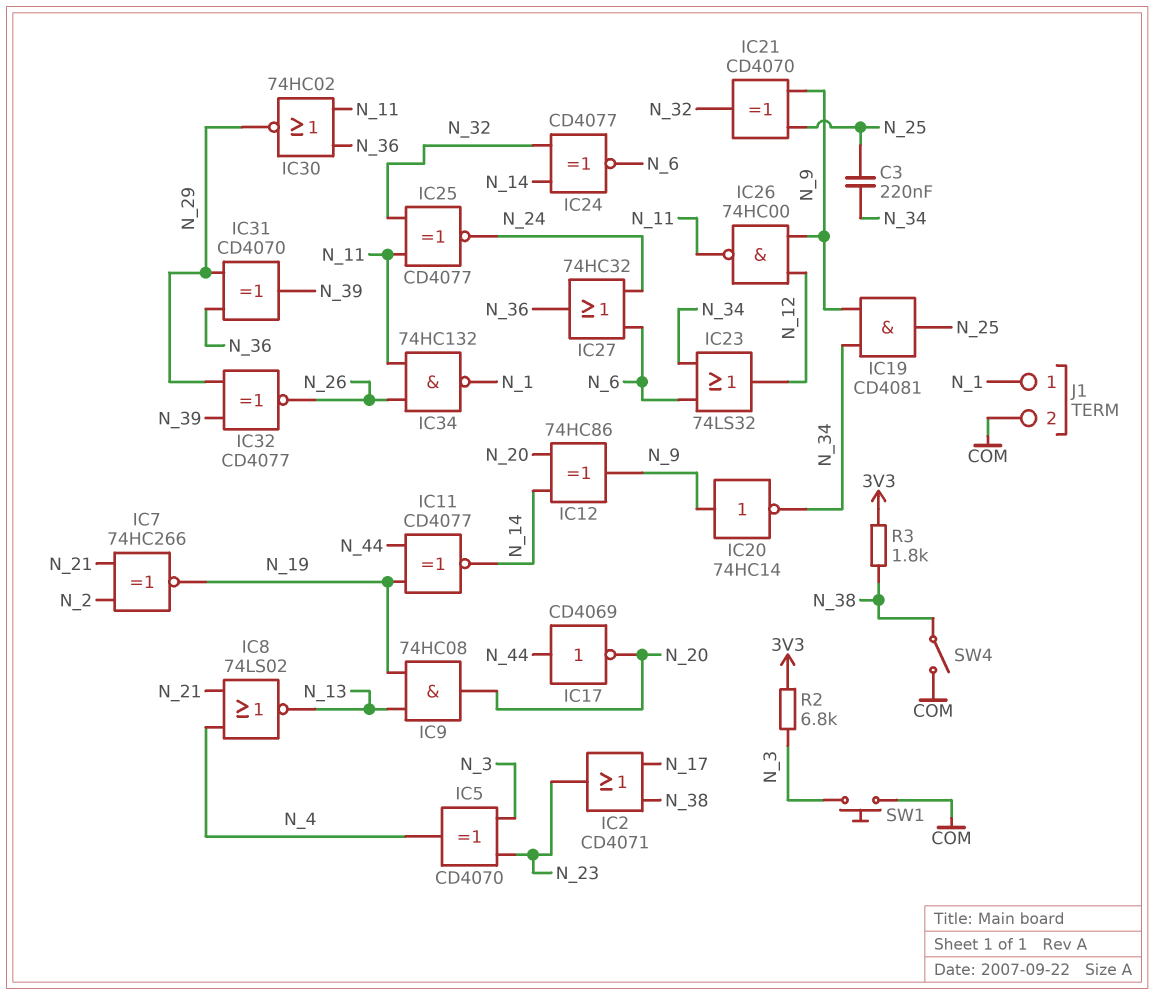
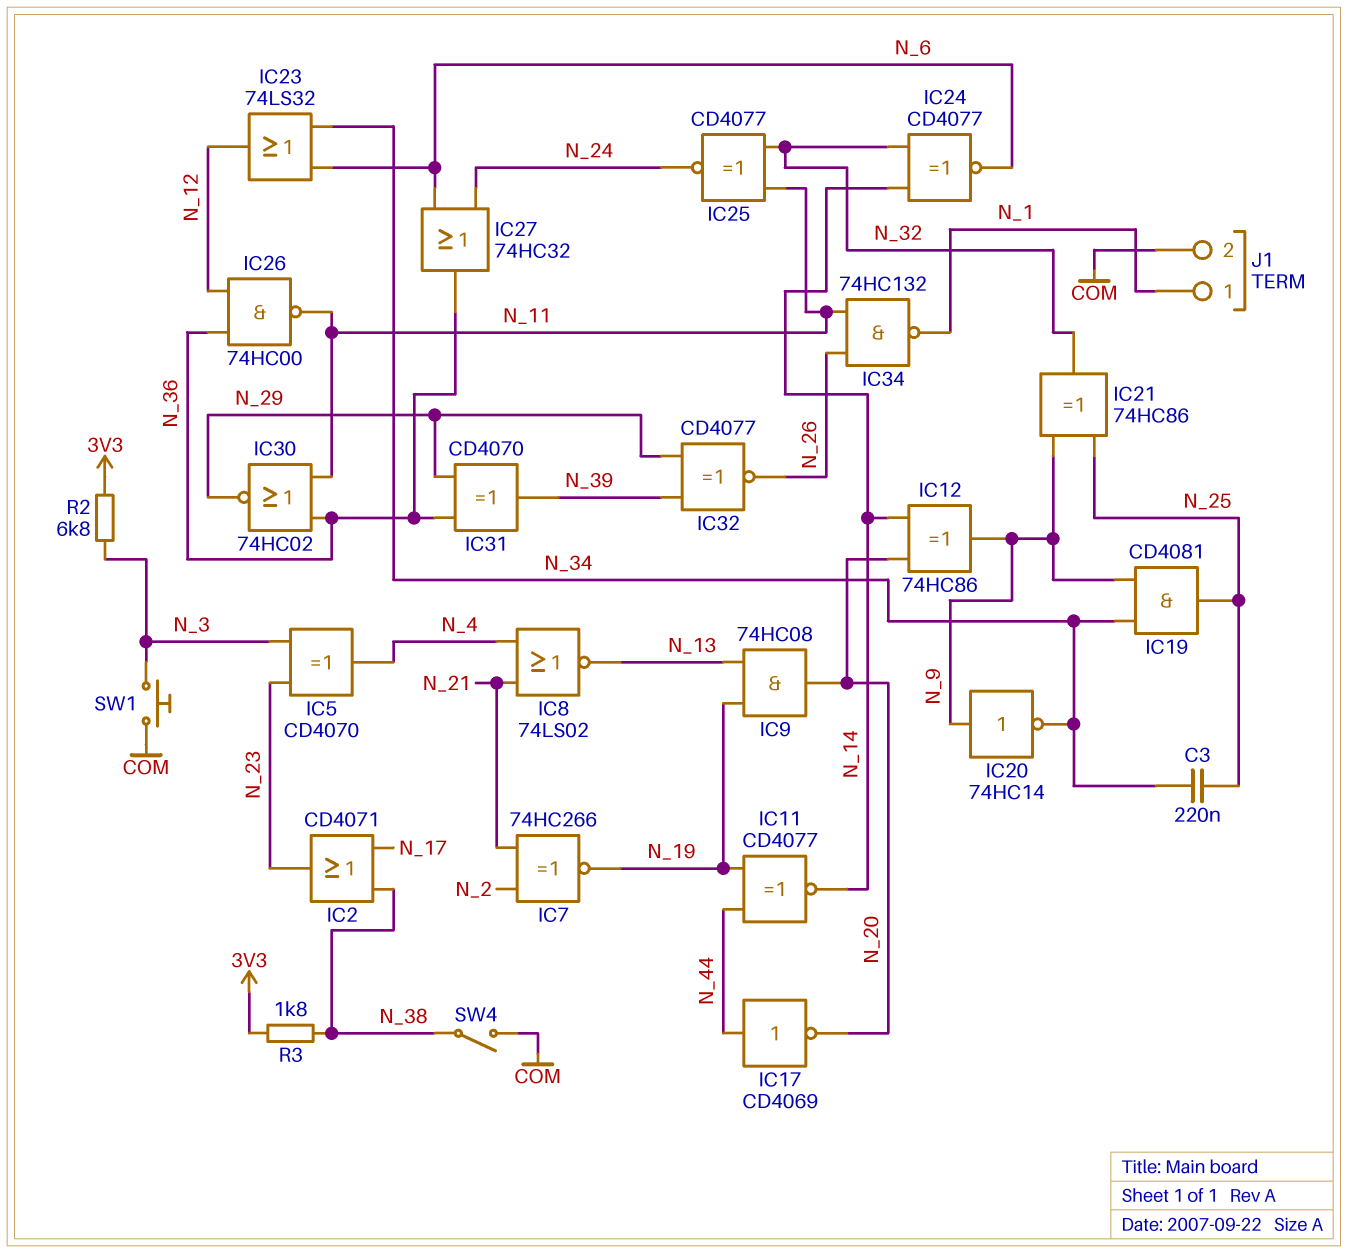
IC21: XOR CD4070 (in N_9, in N_25, out N_32) -> XOR 74HC86 (in N_9, in N_25, out N_32)
IC26: NAND 74HC00 (in N_9, in N_12, out N_11) -> NAND 74HC00 (in N_12, in N_36, out N_11)

